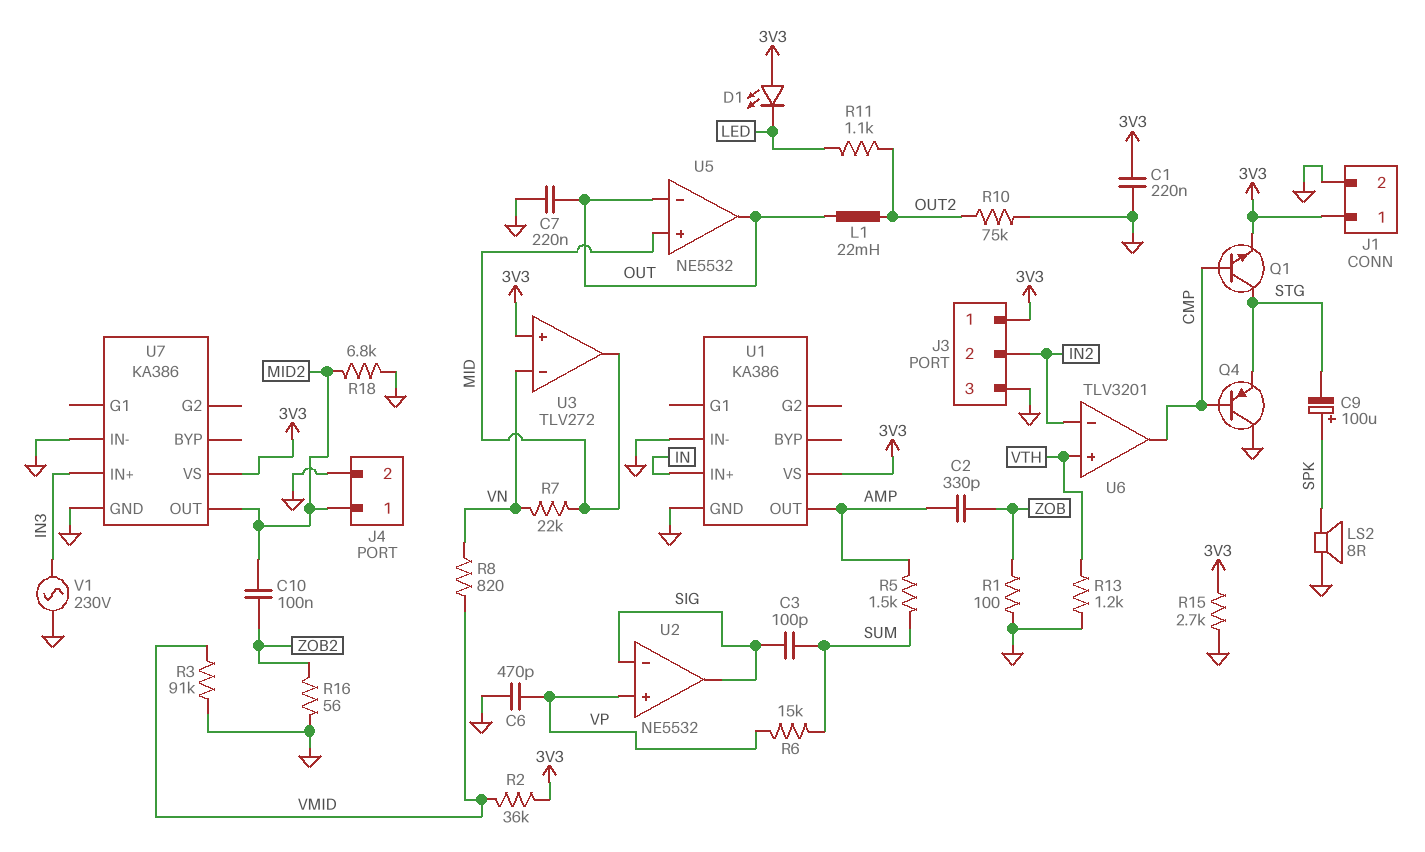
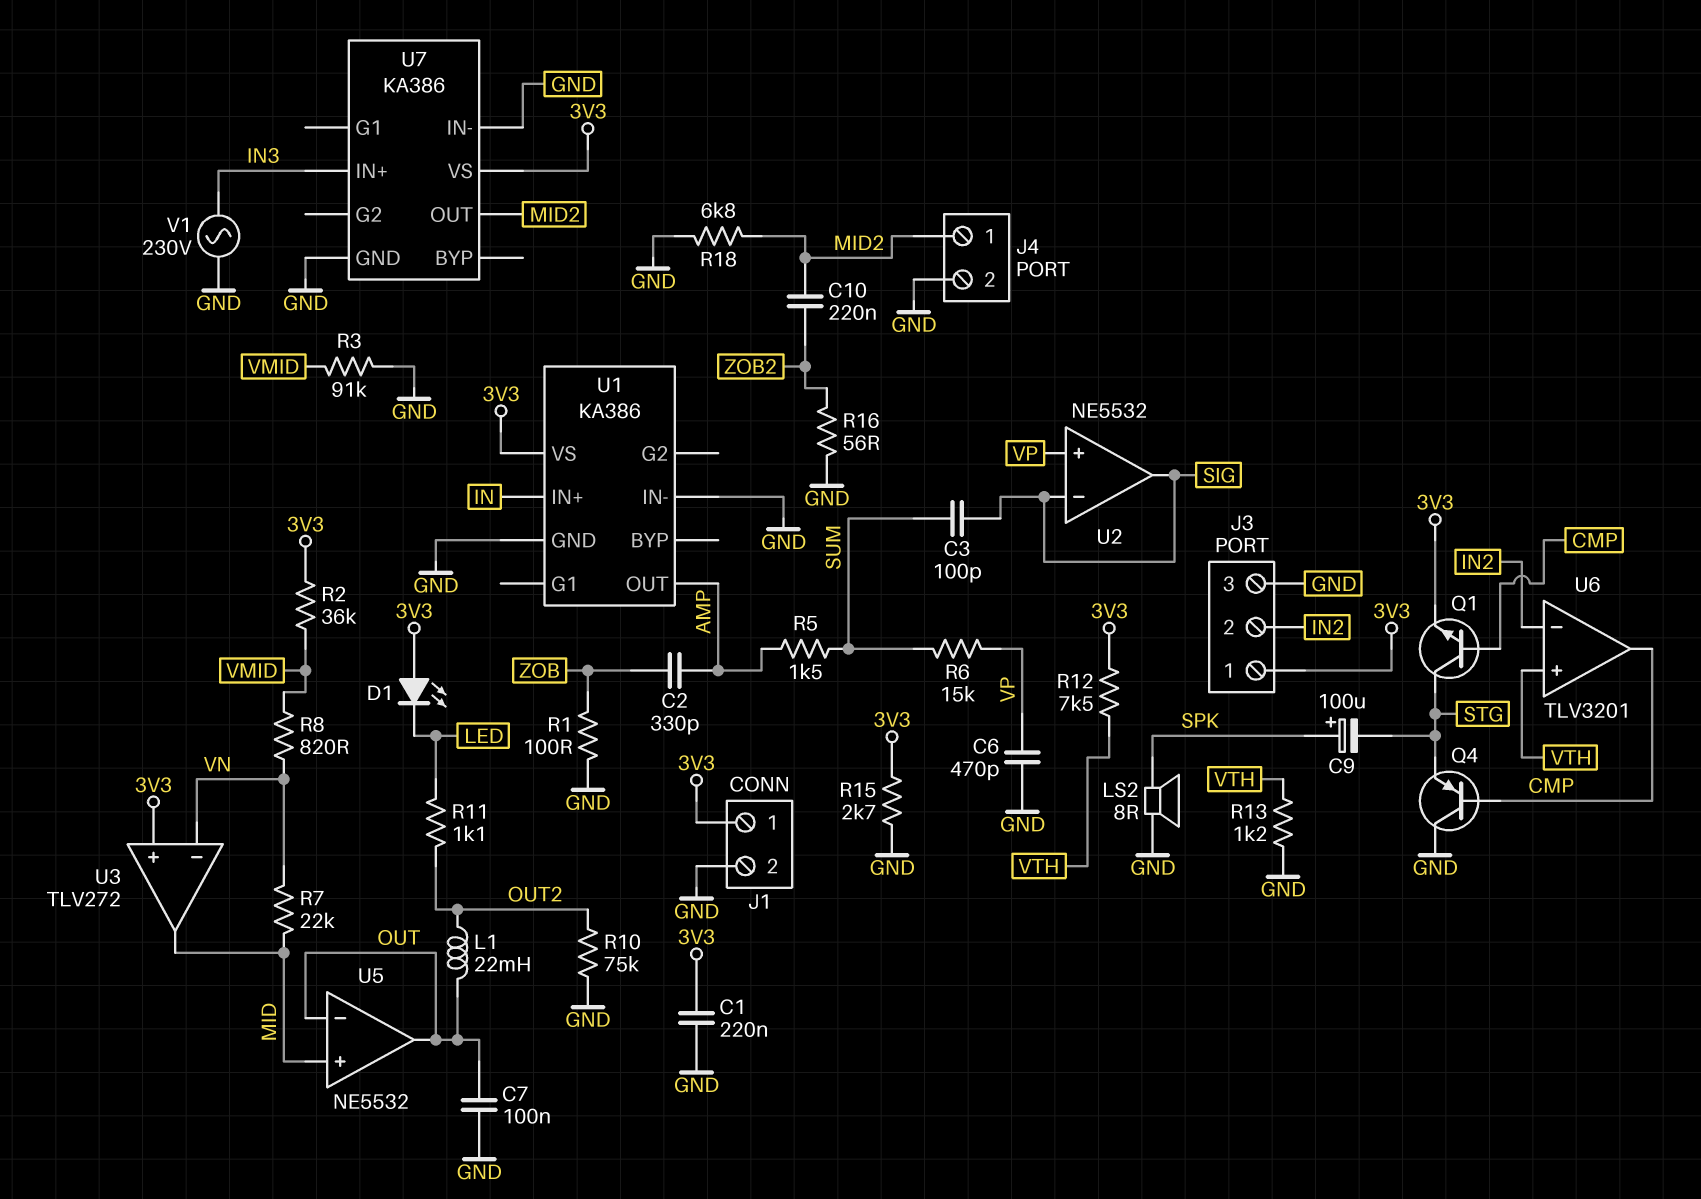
C7: 220nF (GND, OUT) -> 100nF (GND, OUT)
C10: 100nF (MID2, ZOB2) -> 220nF (MID2, ZOB2)
R12: none -> 7.5k (3V3, VTH)

